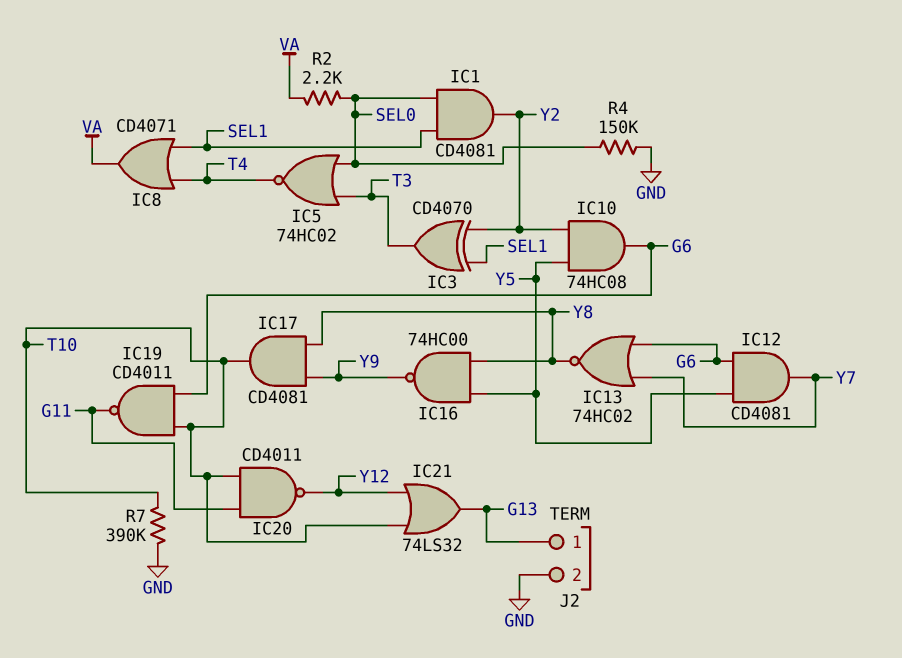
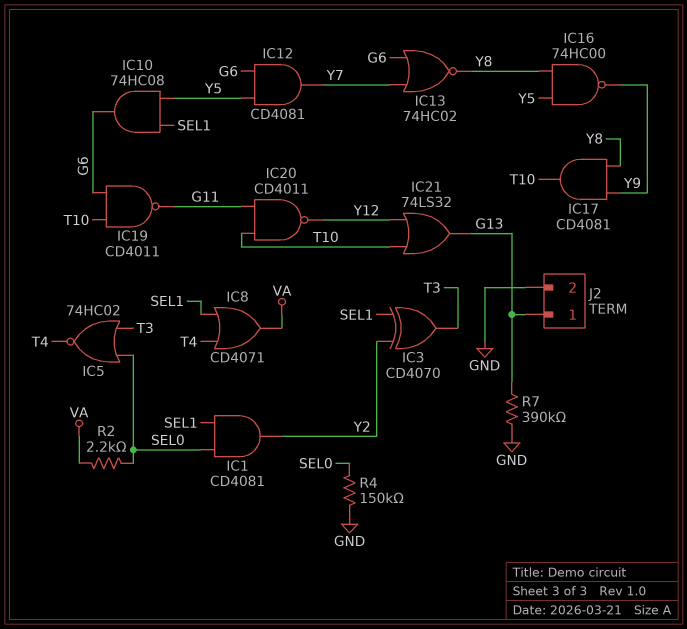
IC10: AND 74HC08 (in Y2, in Y5, out G6) -> AND 74HC08 (in SEL1, in Y5, out G6)
R7: 390k (GND, T10) -> 390k (G13, GND)

